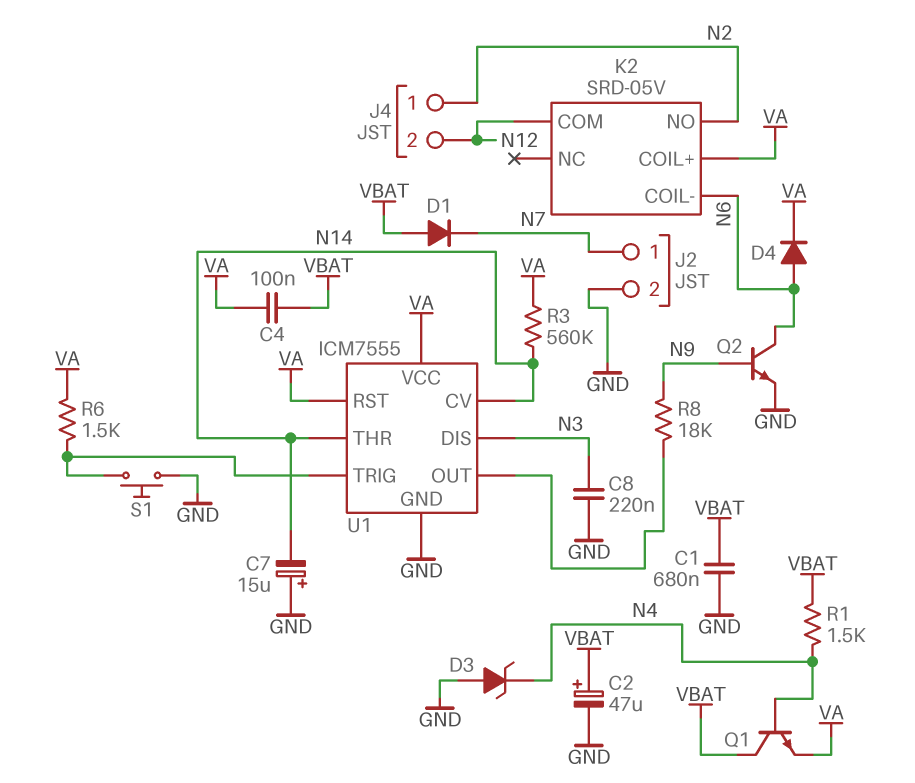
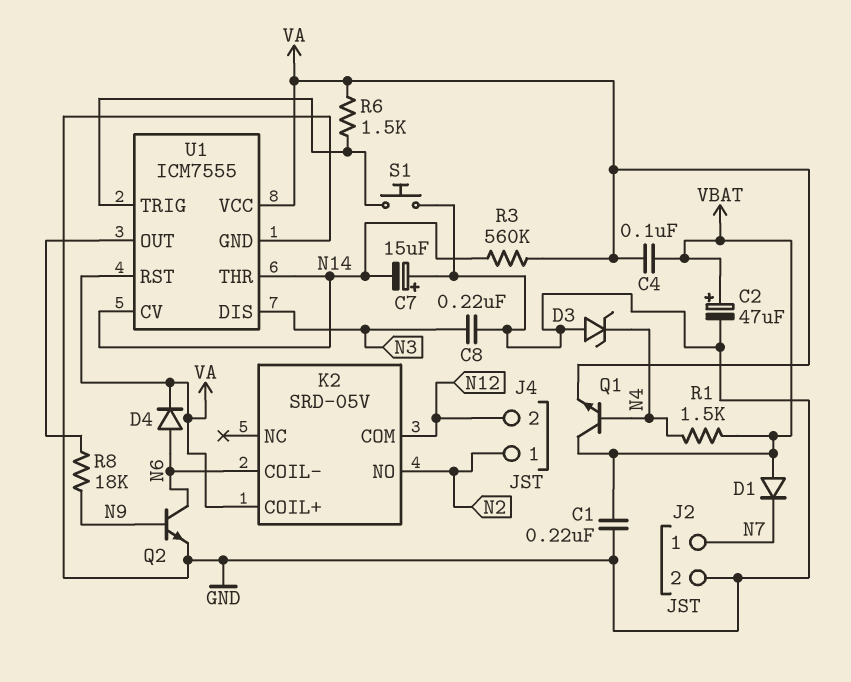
C1: 680nF (GND, VBAT) -> 220nF (GND, VBAT)

